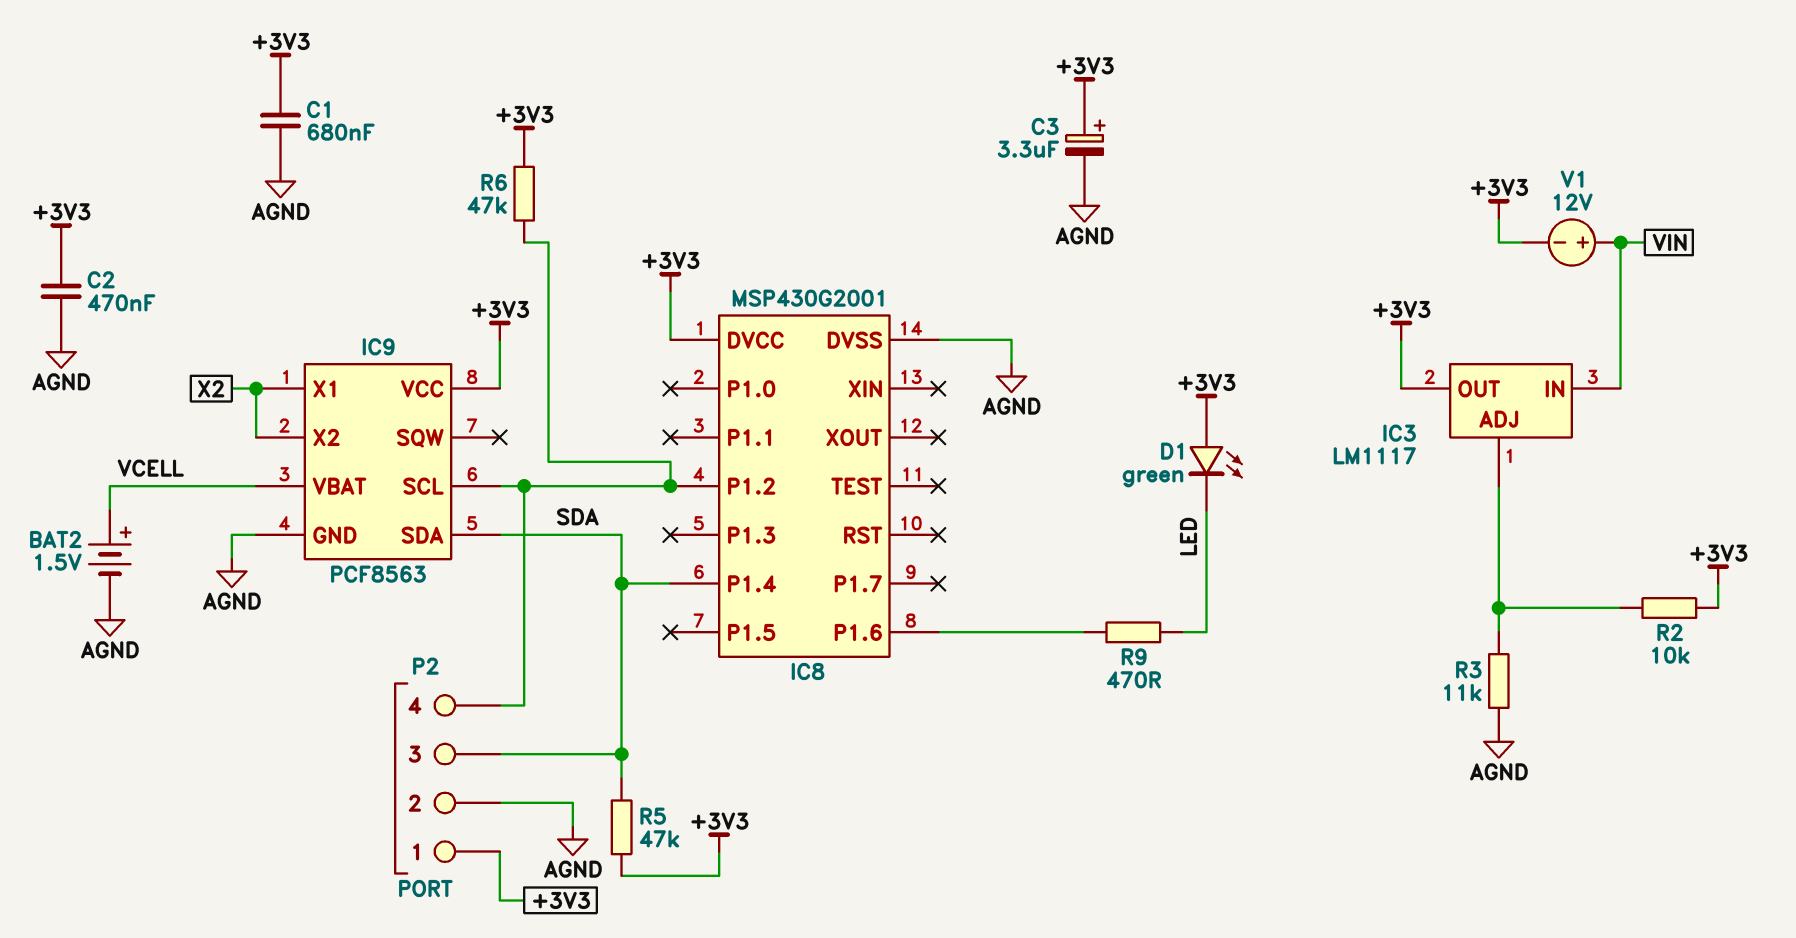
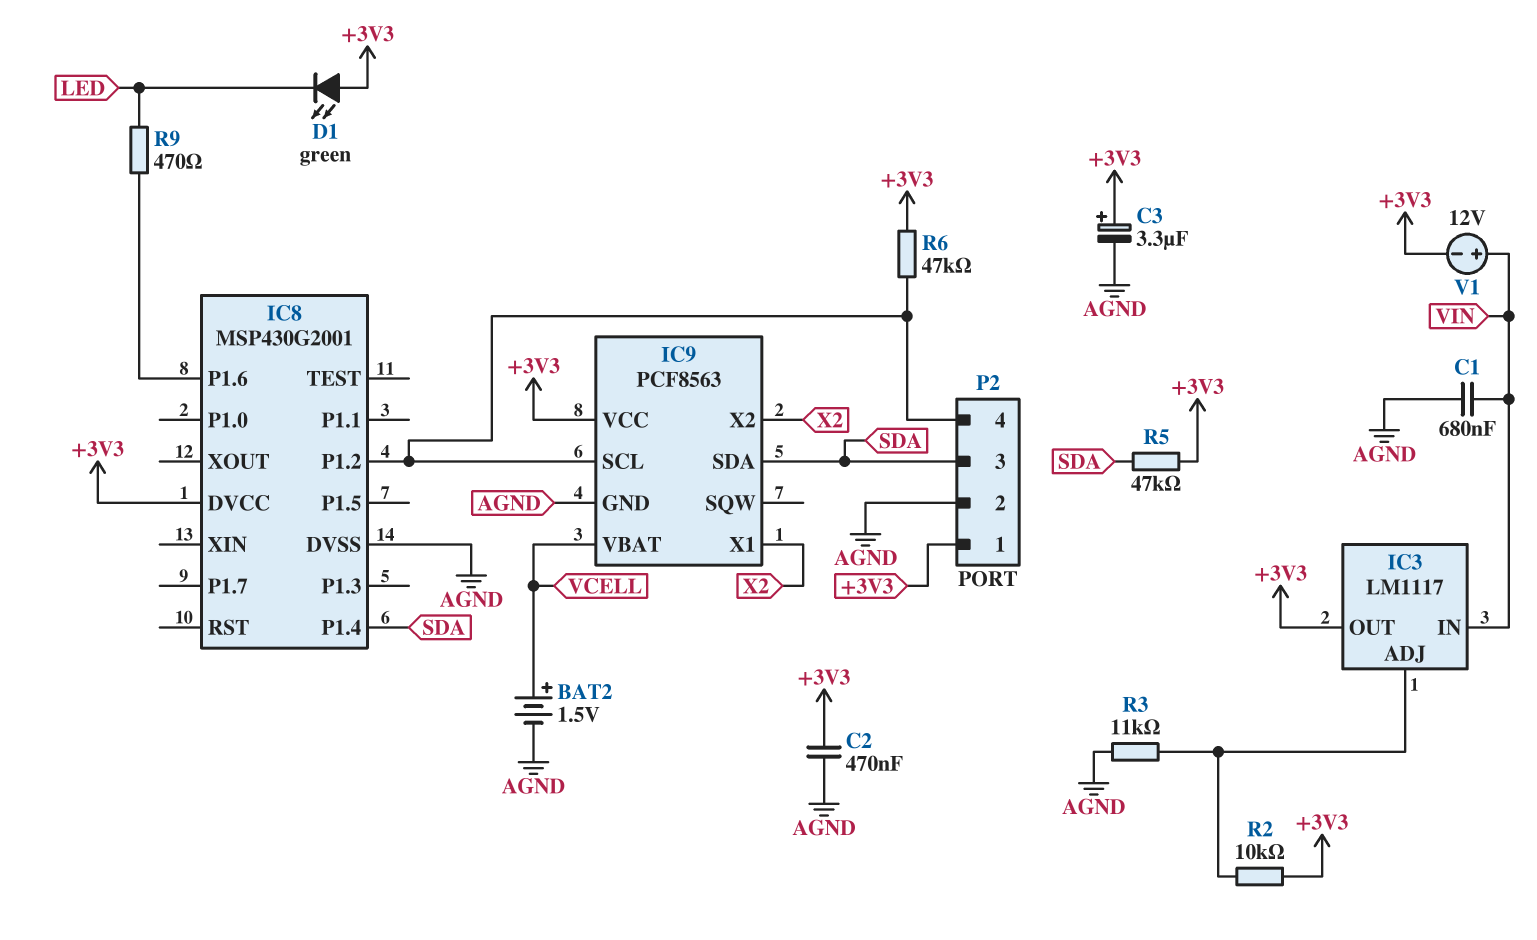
C1: 680nF (+3V3, AGND) -> 680nF (AGND, VIN)

